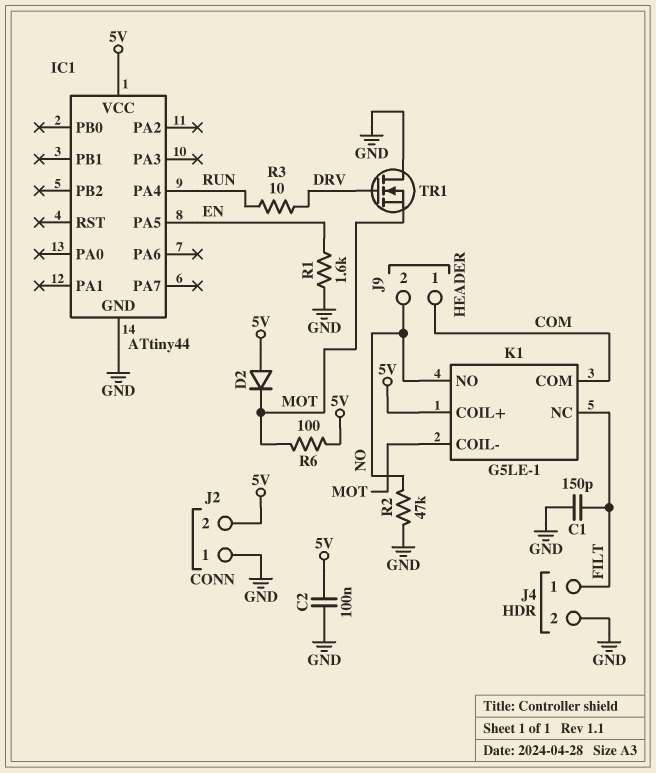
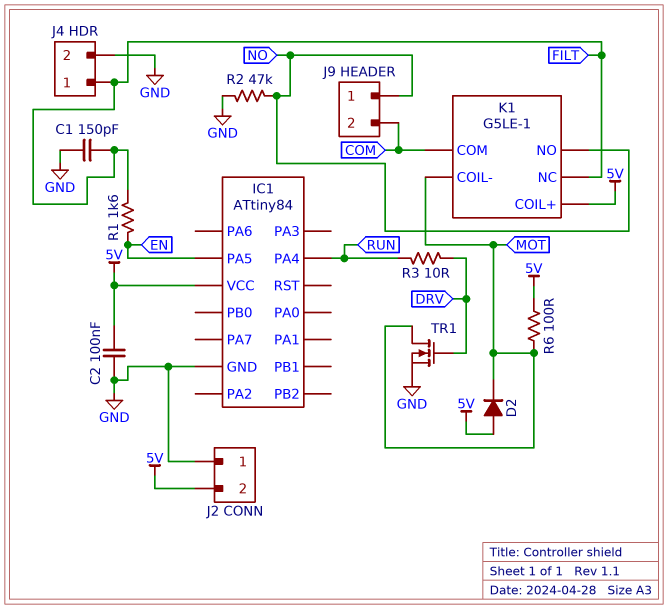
IC1: ATtiny44 -> ATtiny84
J9 pin 1: COM -> NO
J9 pin 2: NO -> COM
R1: 1.6k (EN, GND) -> 1.6k (EN, FILT)
TR1: NMOS (G DRV, D GND, S MOT) -> NMOS (G DRV, D MOT, S GND)

